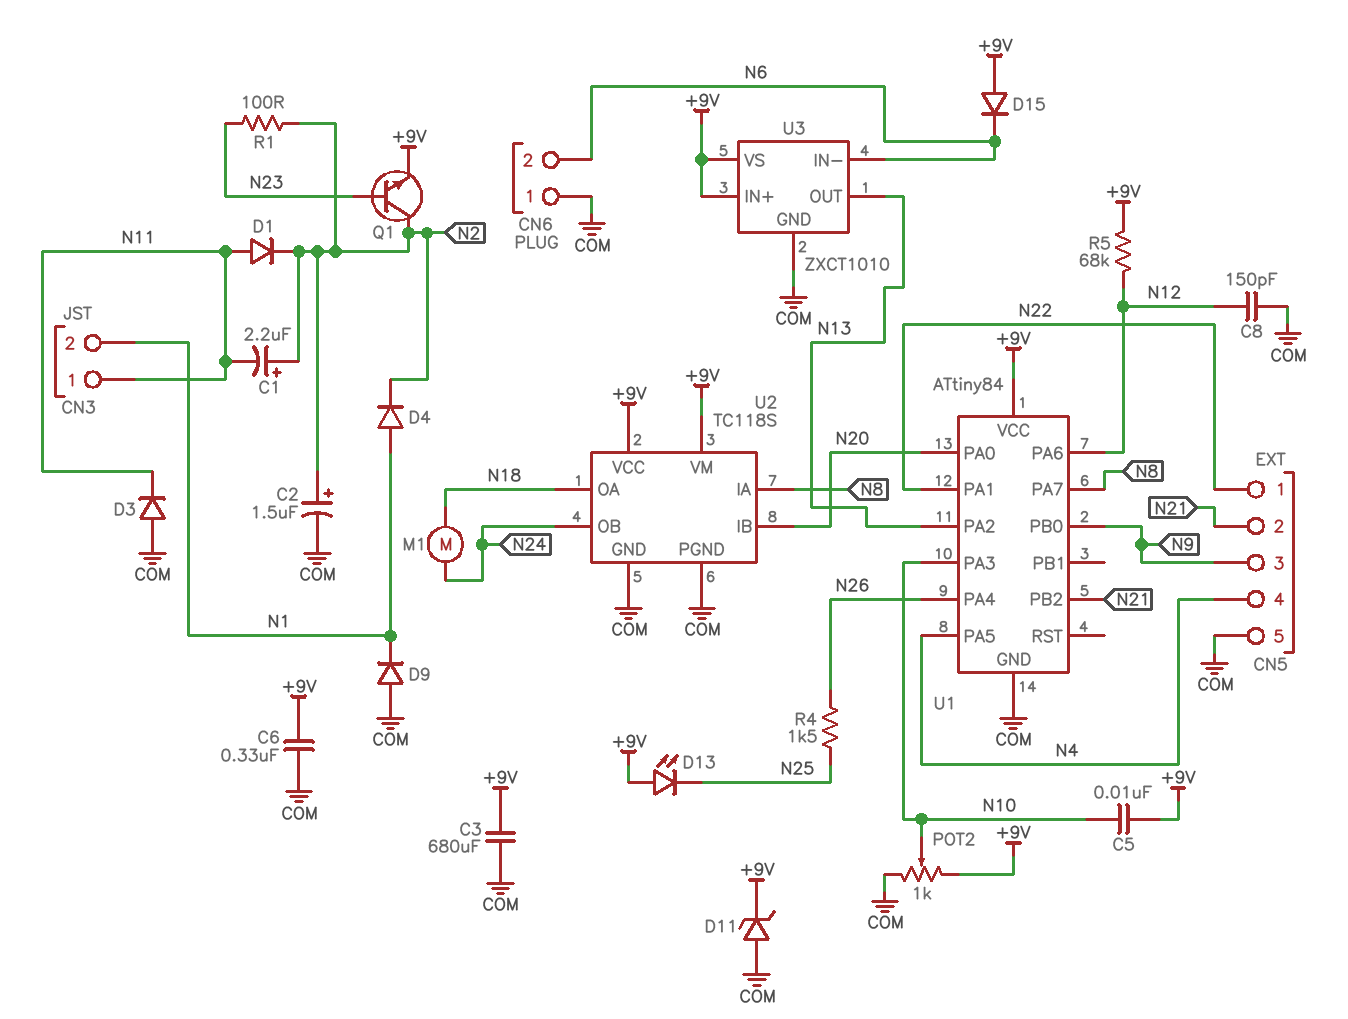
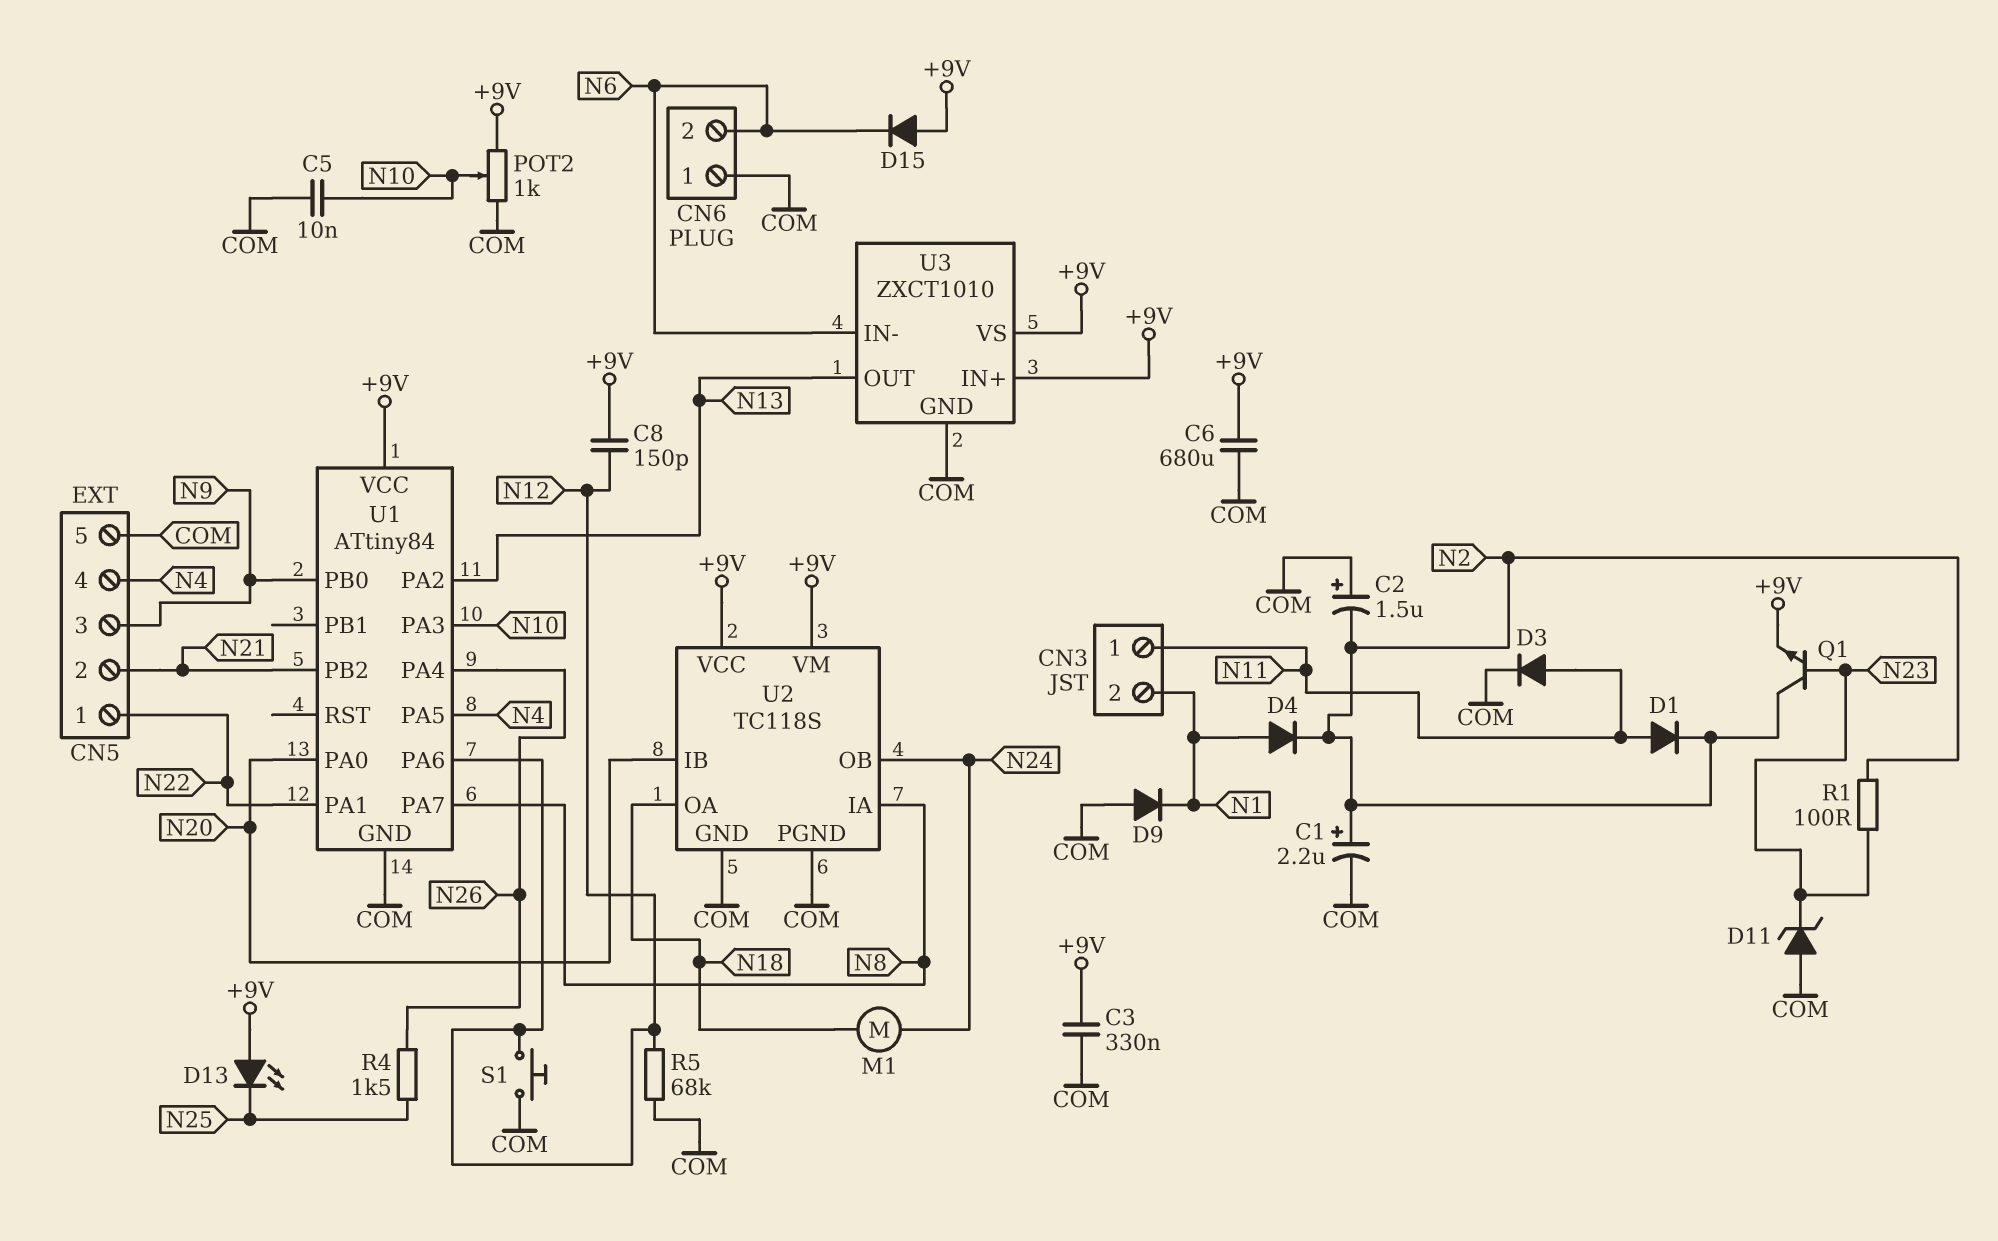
C1: 2.2uF (plus N2, minus N11) -> 2.2uF (plus N2, minus COM)
C2: 1.5uF (plus N2, minus COM) -> 1.5uF (plus COM, minus N2)
C3: 680uF (+9V, COM) -> 330nF (+9V, COM)
C5: 10nF (+9V, N10) -> 10nF (COM, N10)
C6: 330nF (+9V, COM) -> 680uF (+9V, COM)
C8: 150pF (COM, N12) -> 150pF (+9V, N12)
D3: diode (A COM, K N11) -> diode (A N11, K COM)
D11: zener (A COM, K +9V) -> zener (A COM, K N23)
R5: 68k (+9V, N12) -> 68k (COM, N12)
S1: none -> button (COM, N12)

